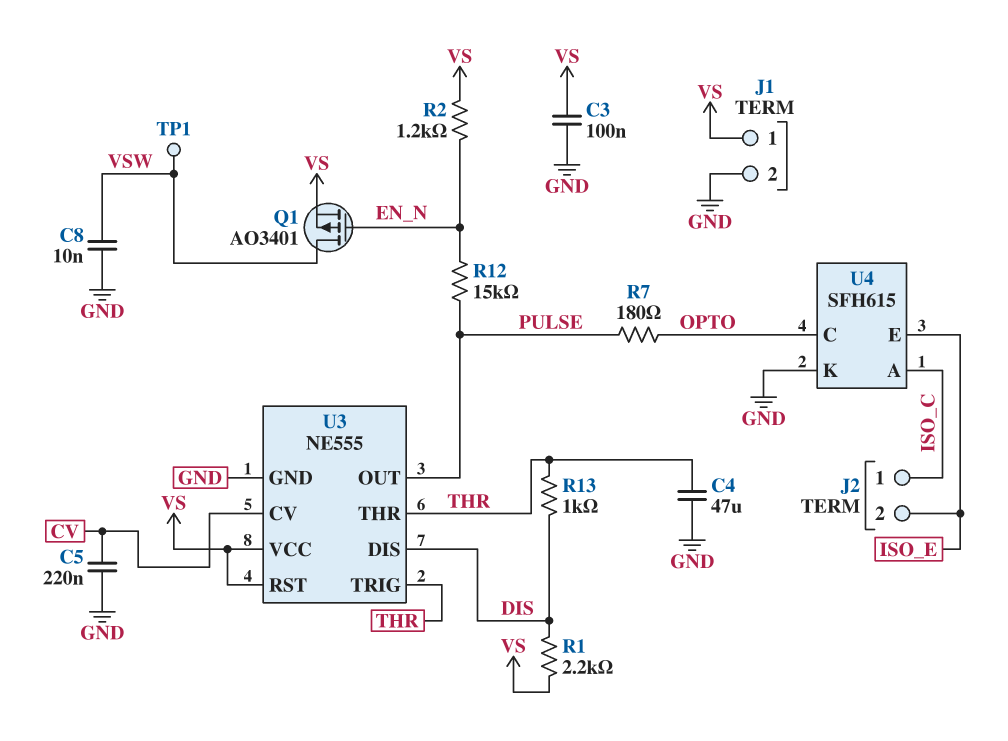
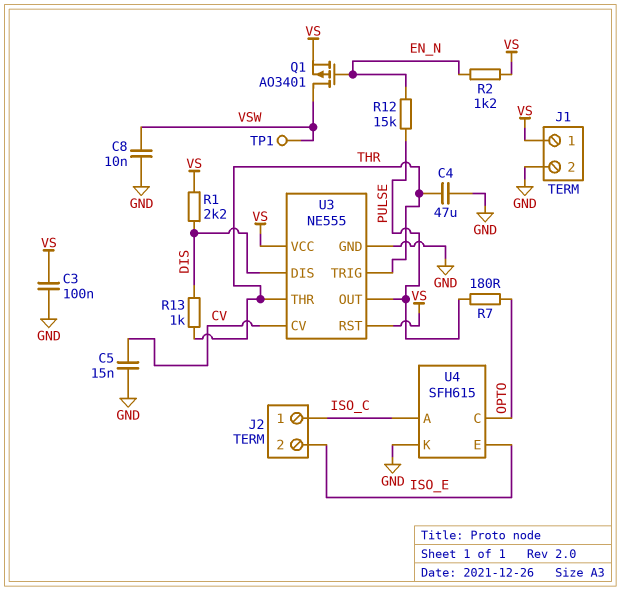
C5: 220nF (CV, GND) -> 15nF (CV, GND)

